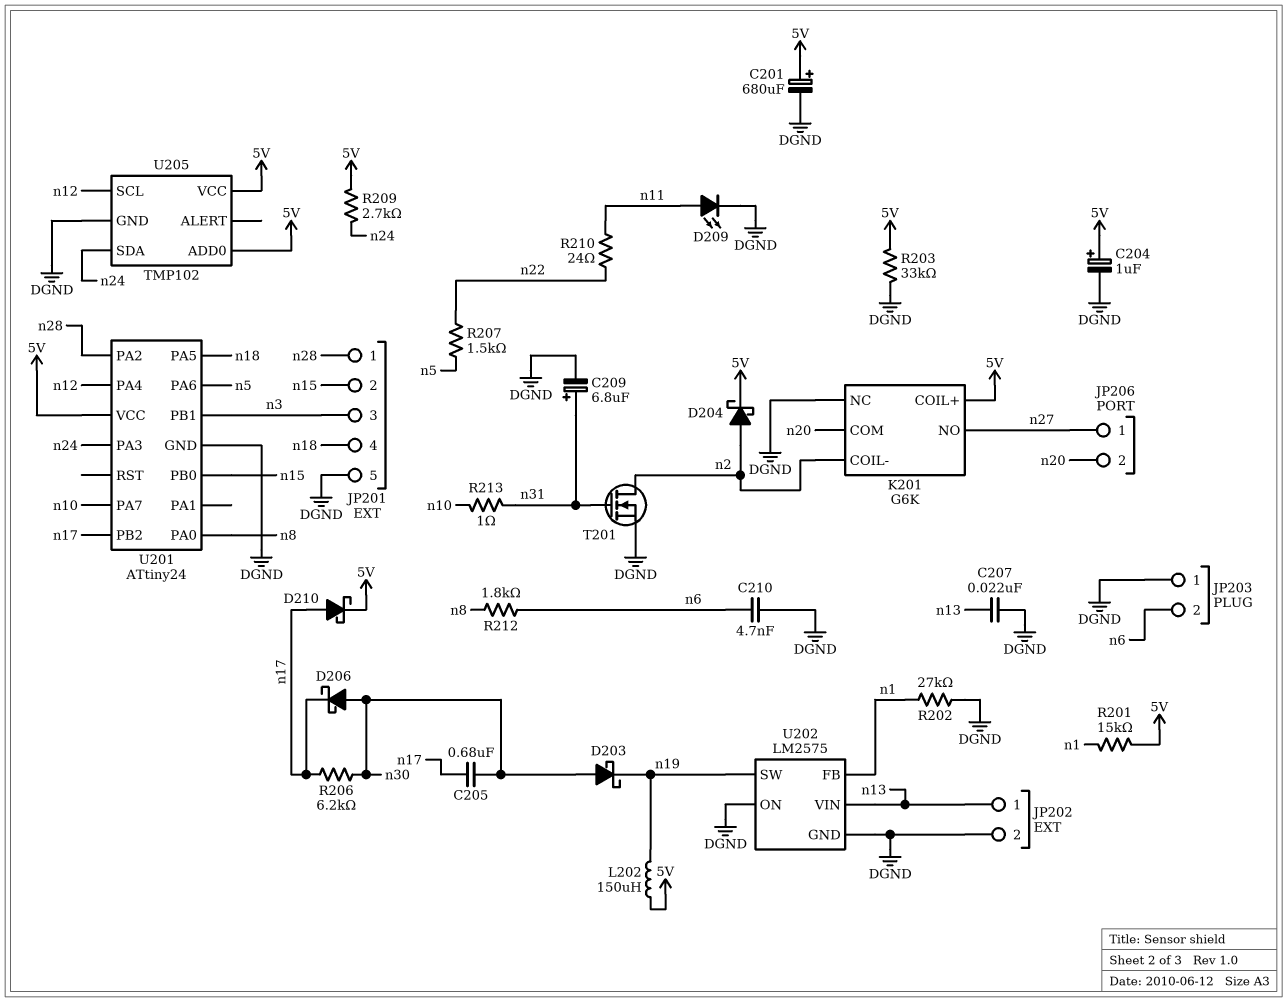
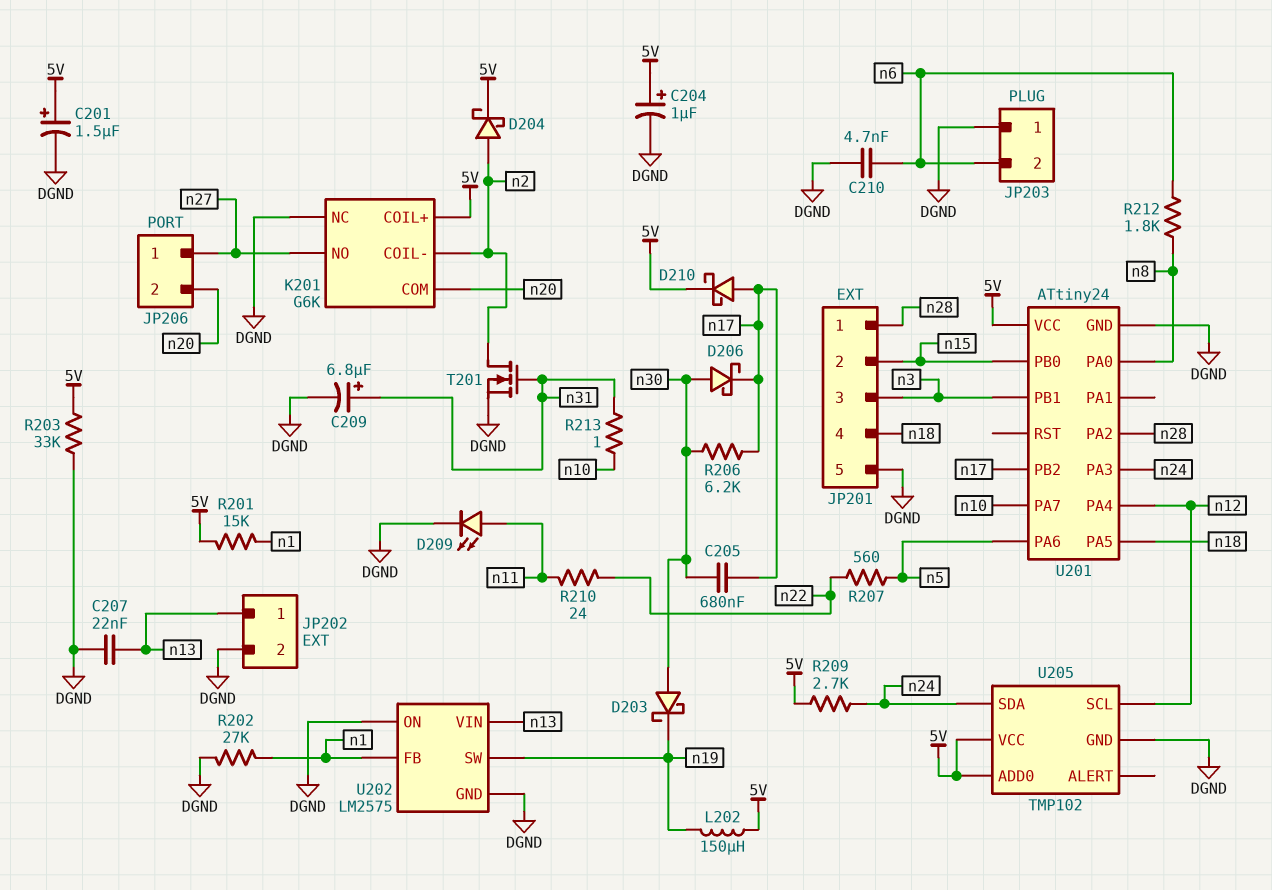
C201: 680uF (plus 5V, minus DGND) -> 1.5uF (plus 5V, minus DGND)
R207: 1.5k (n5, n22) -> 560 (n5, n22)

